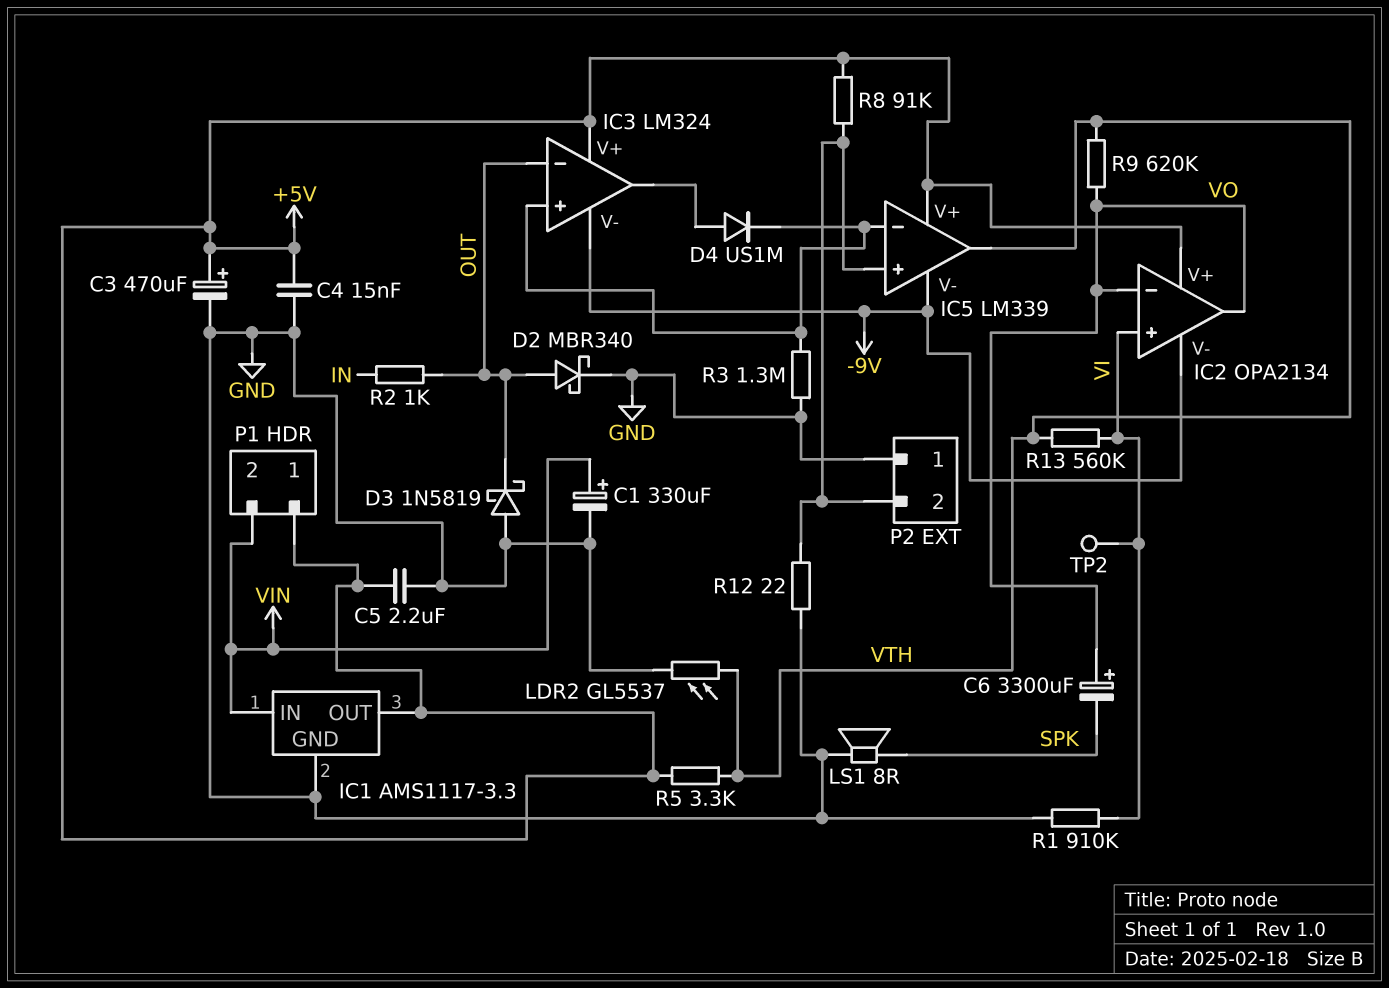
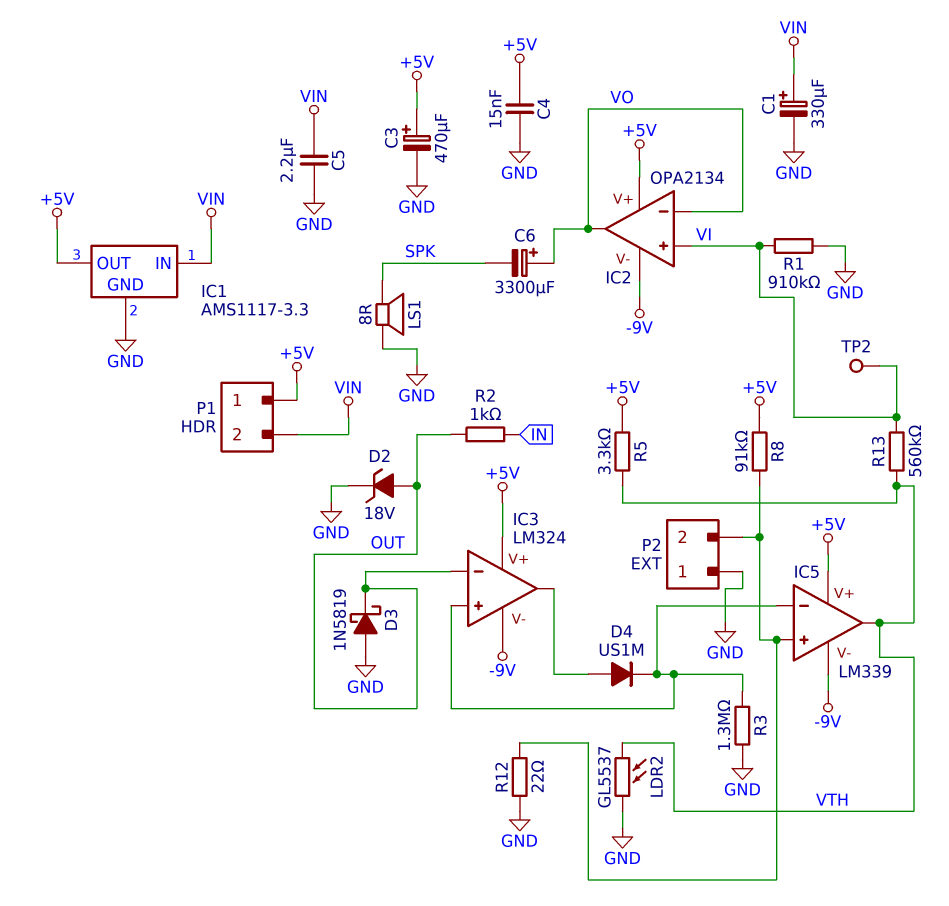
C5: 2.2uF (+5V, GND) -> 2.2uF (GND, VIN)
D2: schottky MBR340 (A OUT, K GND) -> zener 18V (A OUT, K GND)
R9: 620k (VO, VTH) -> none

